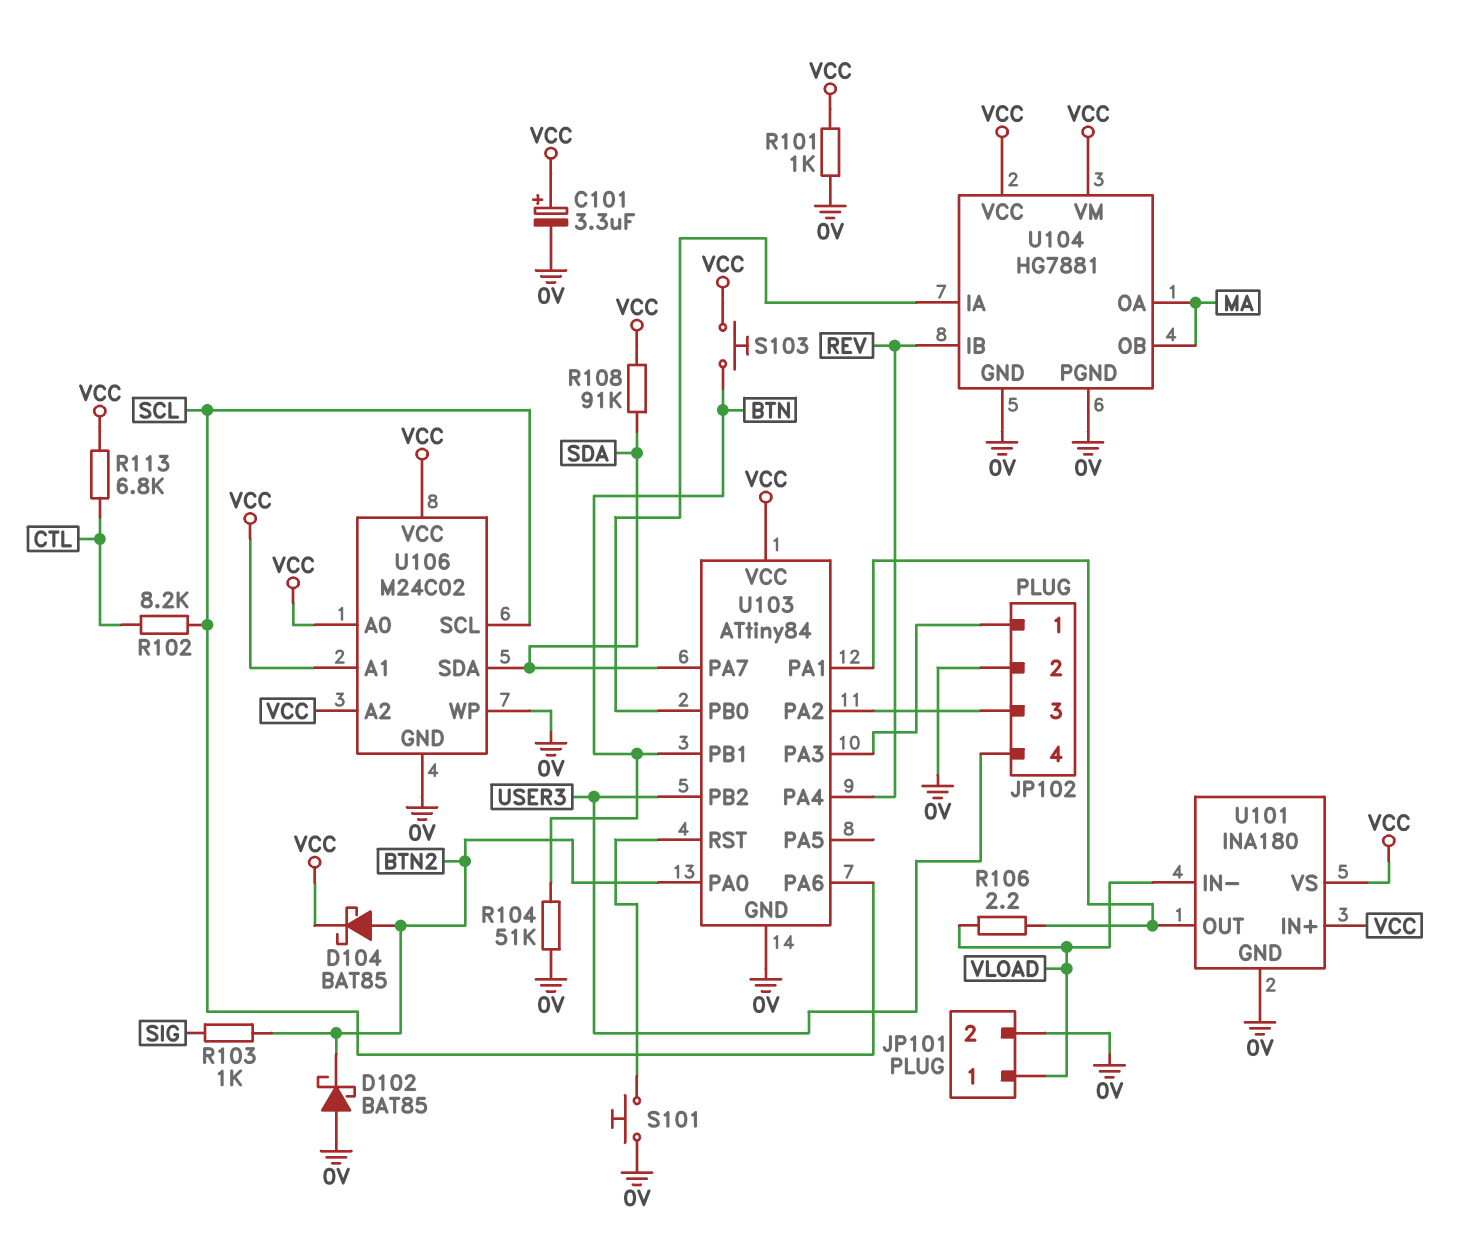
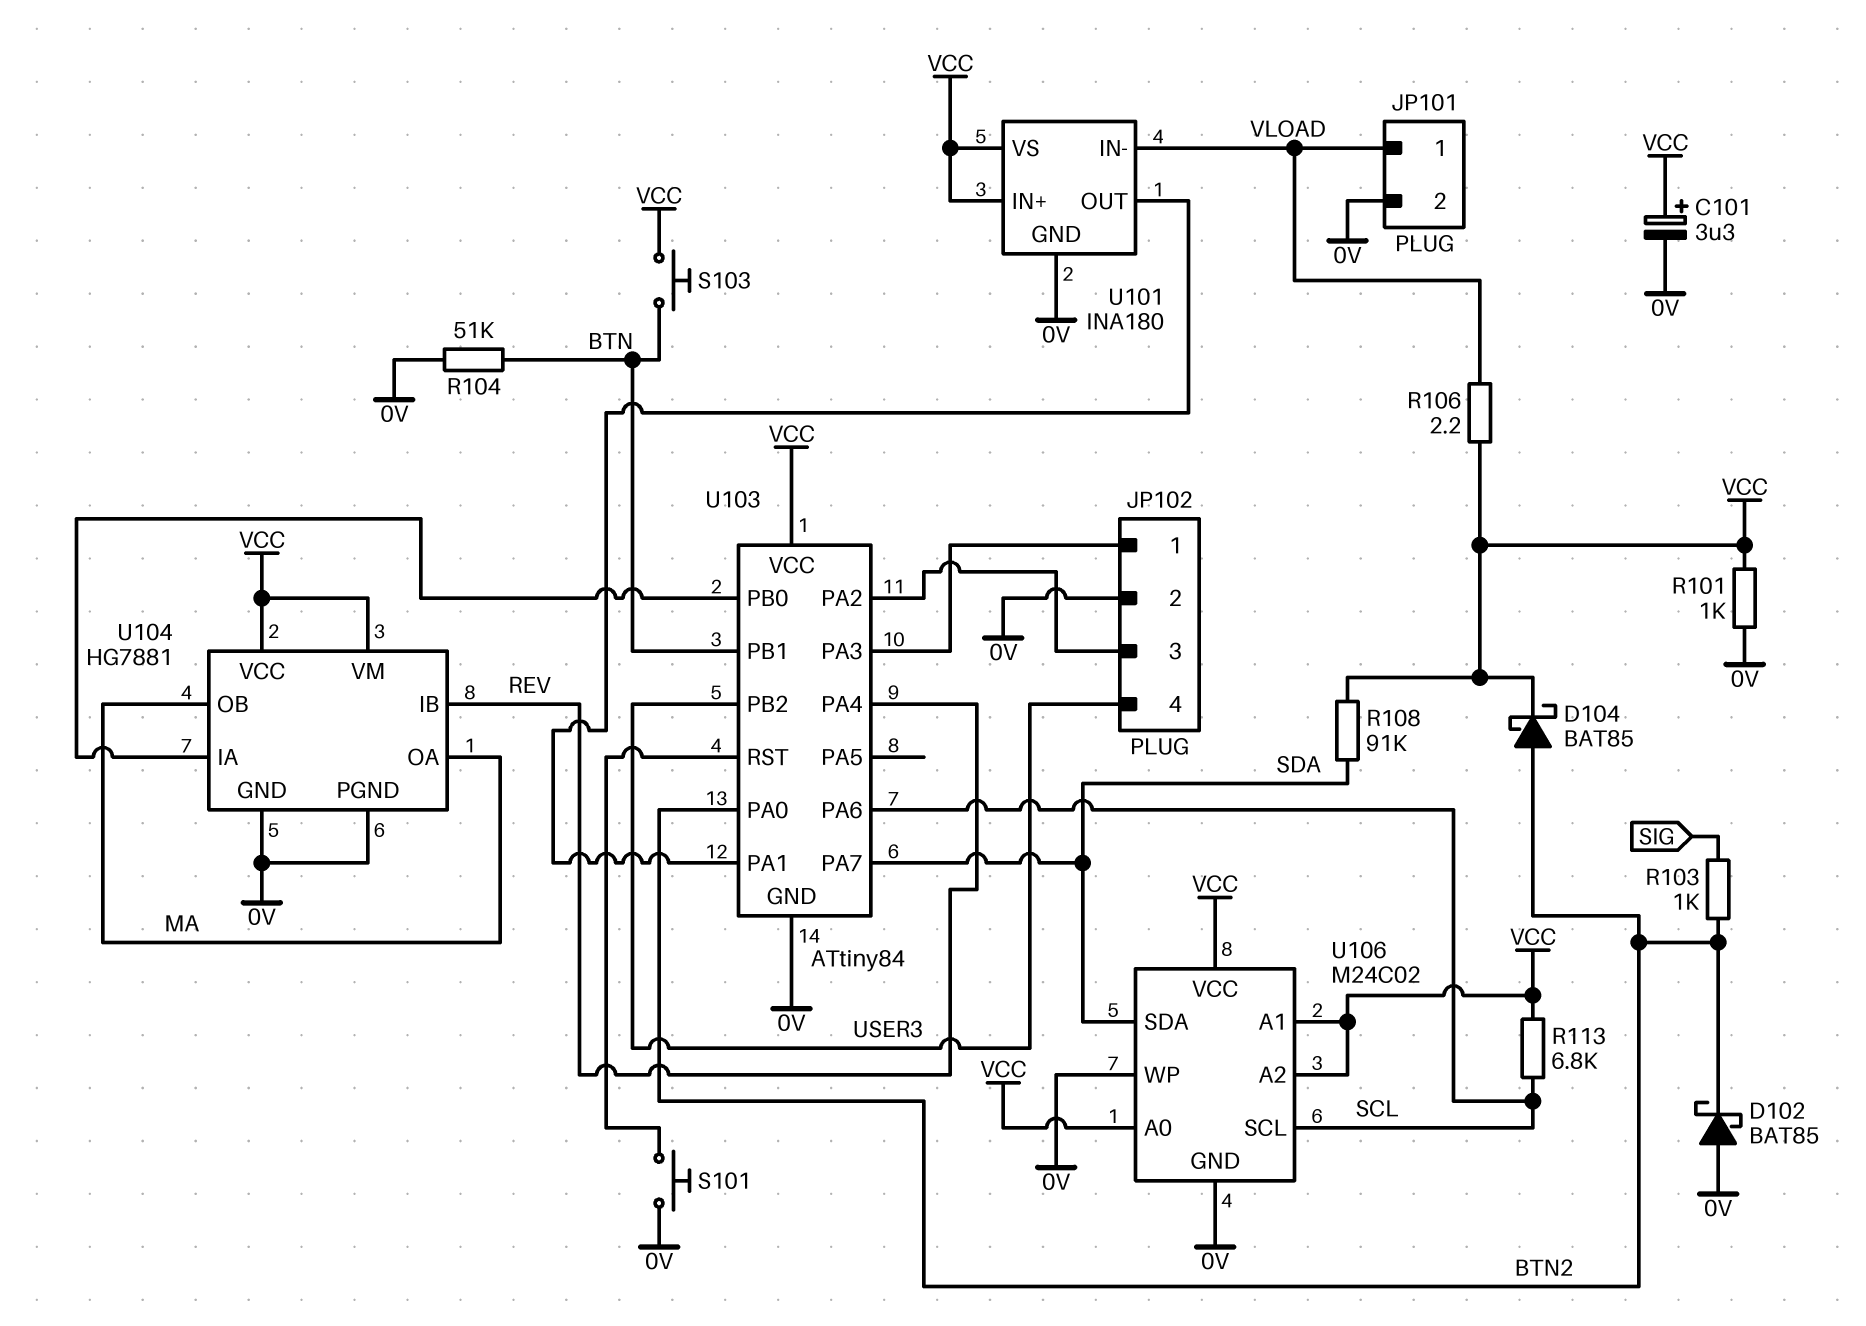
R102: 8.2k (CTL, SCL) -> none
R106: 2.2 (U101/OUT, VLOAD) -> 2.2 (VCC, VLOAD)
R113: 6.8k (CTL, VCC) -> 6.8k (SCL, VCC)

